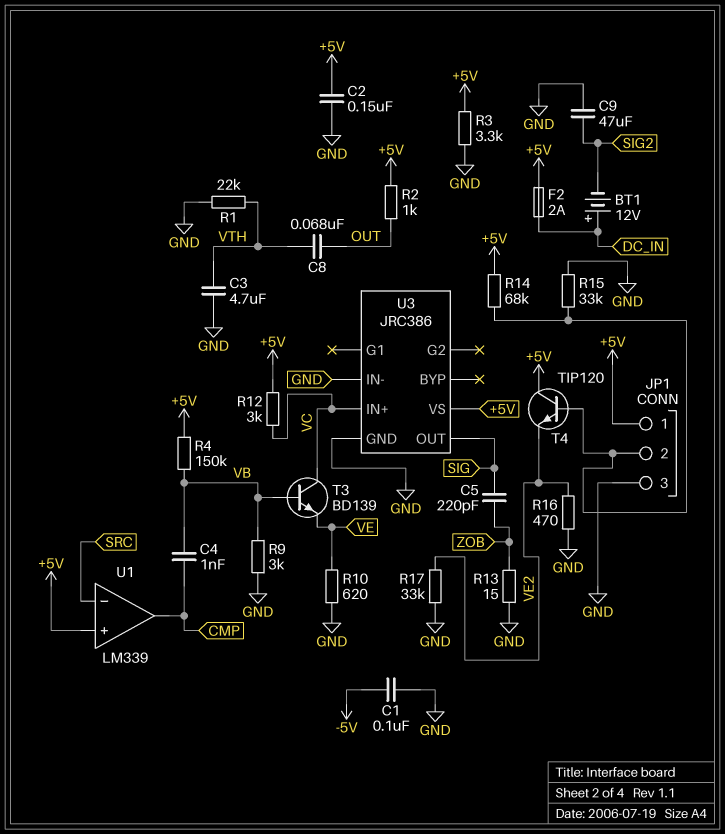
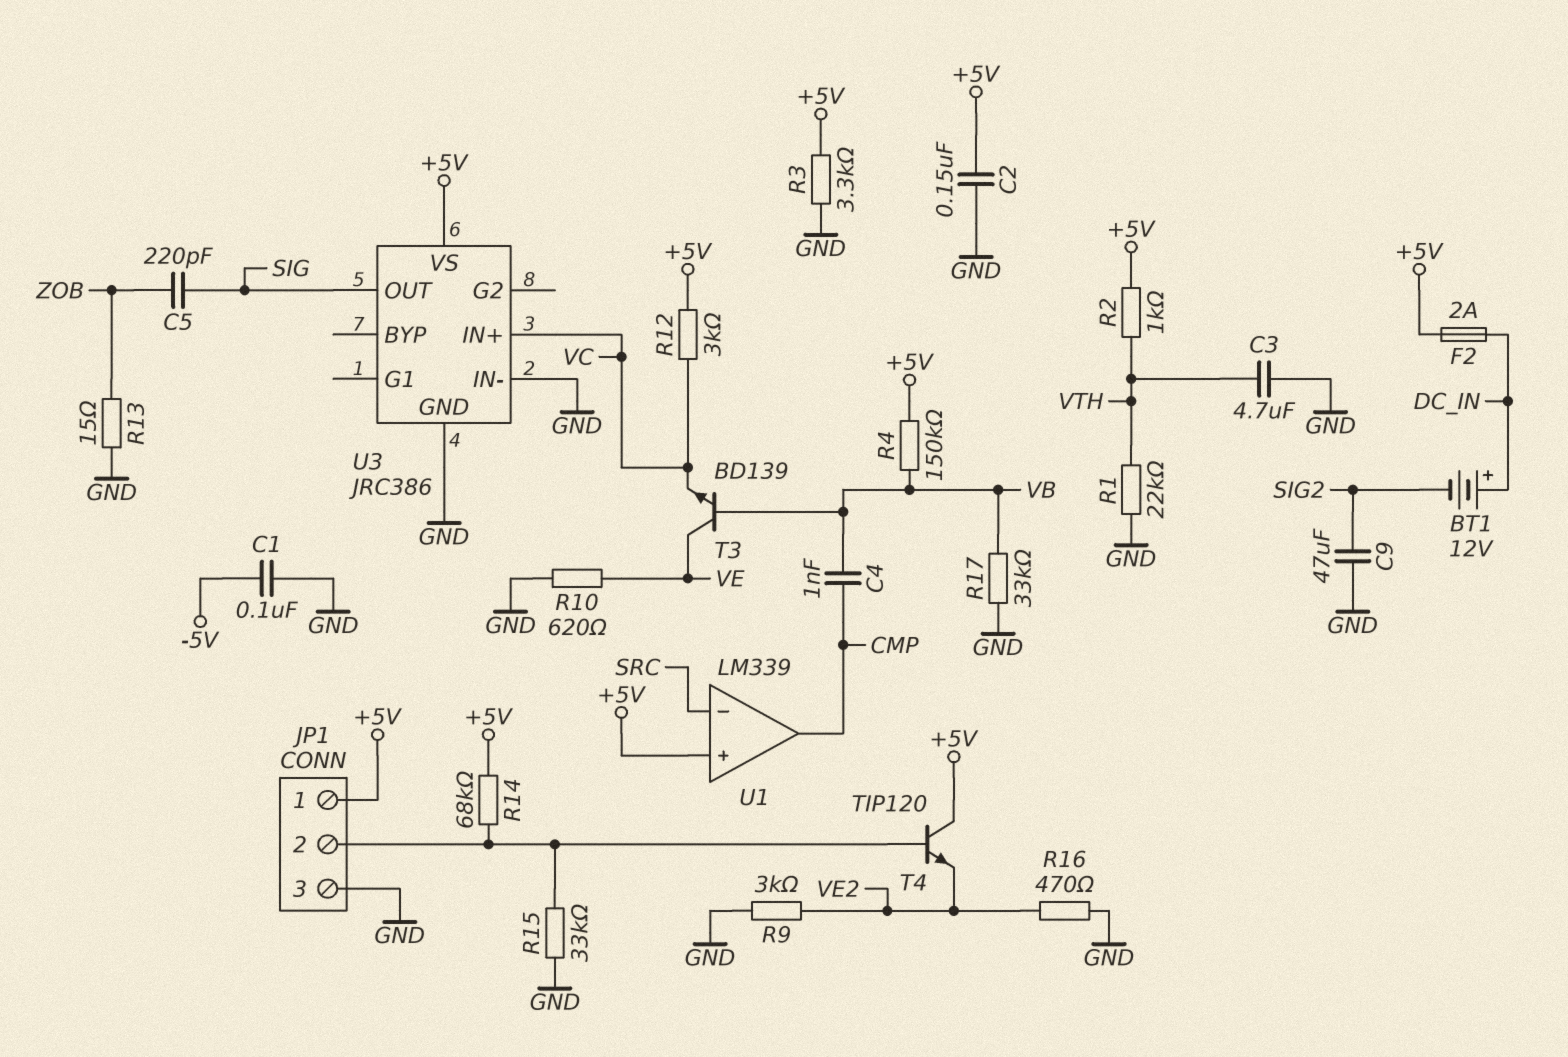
C8: 68nF (OUT, VTH) -> none
R2: 1k (+5V, OUT) -> 1k (+5V, VTH)
R9: 3k (GND, VB) -> 3k (GND, VE2)
R17: 33k (GND, VE2) -> 33k (GND, VB)
T3: NPN BD139 (B VB, C VC, E VE) -> NPN BD139 (B VB, C VE, E VC)

